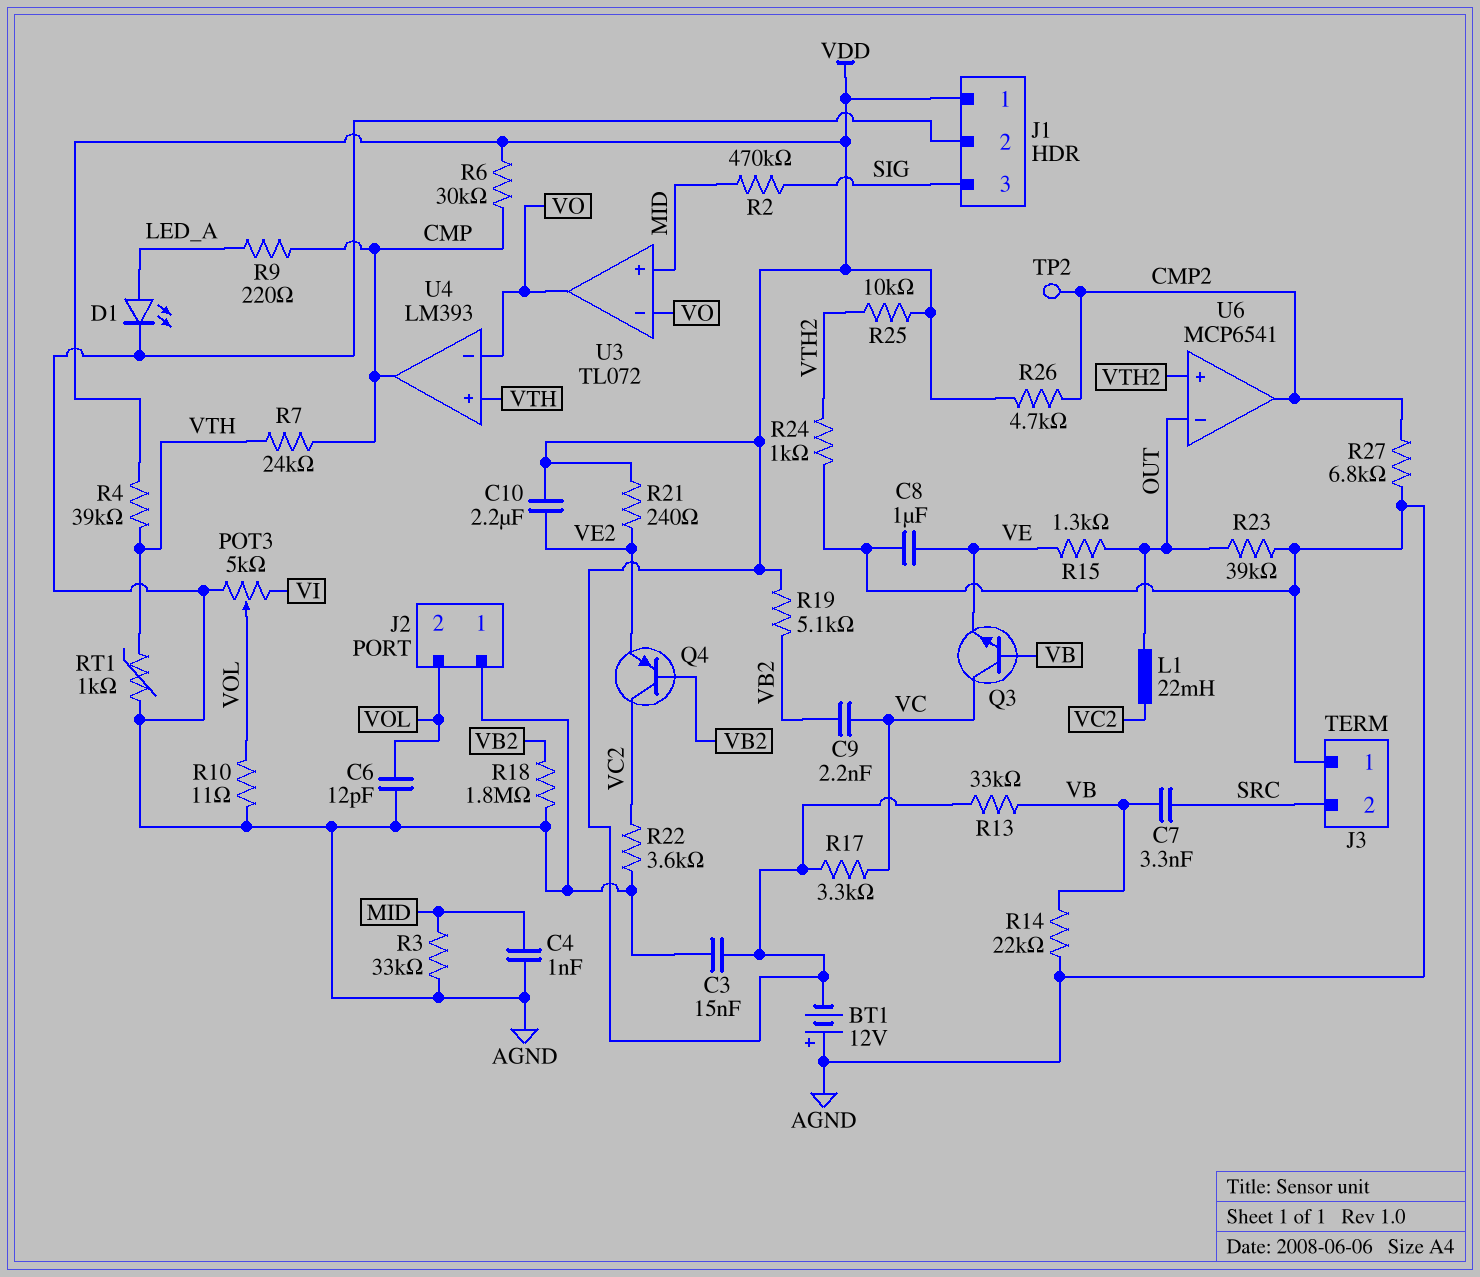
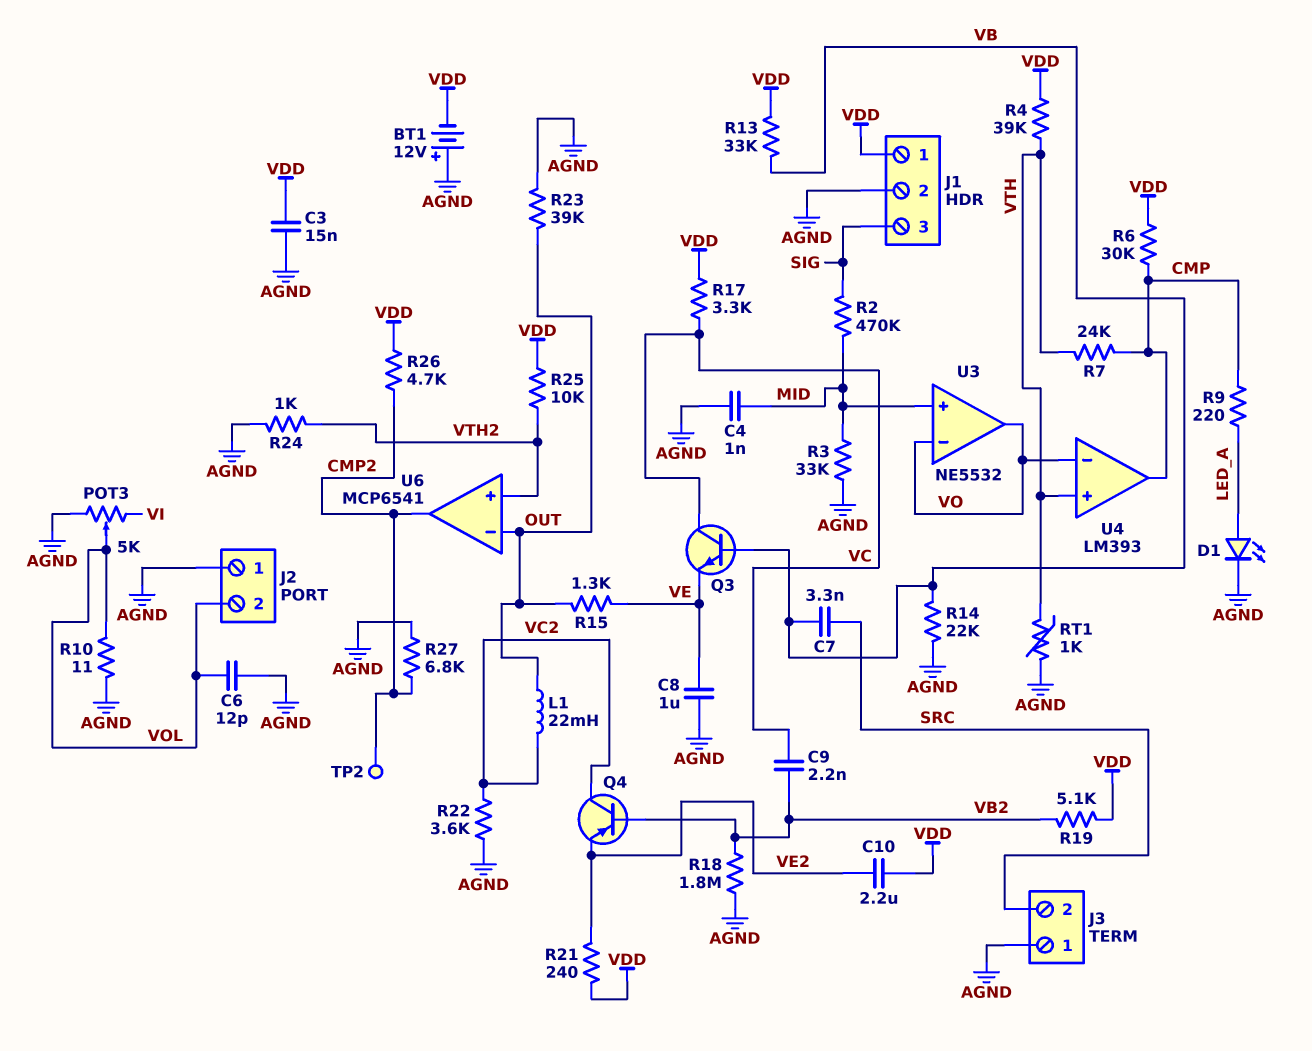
U3: TL072 -> NE5532

